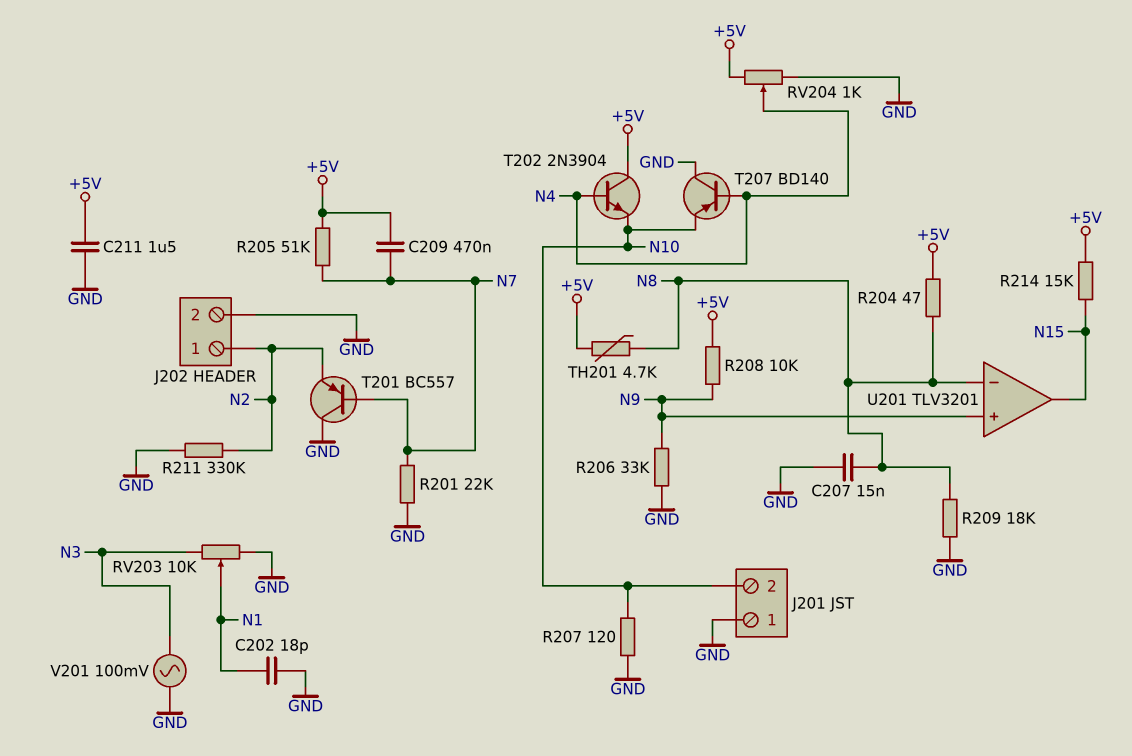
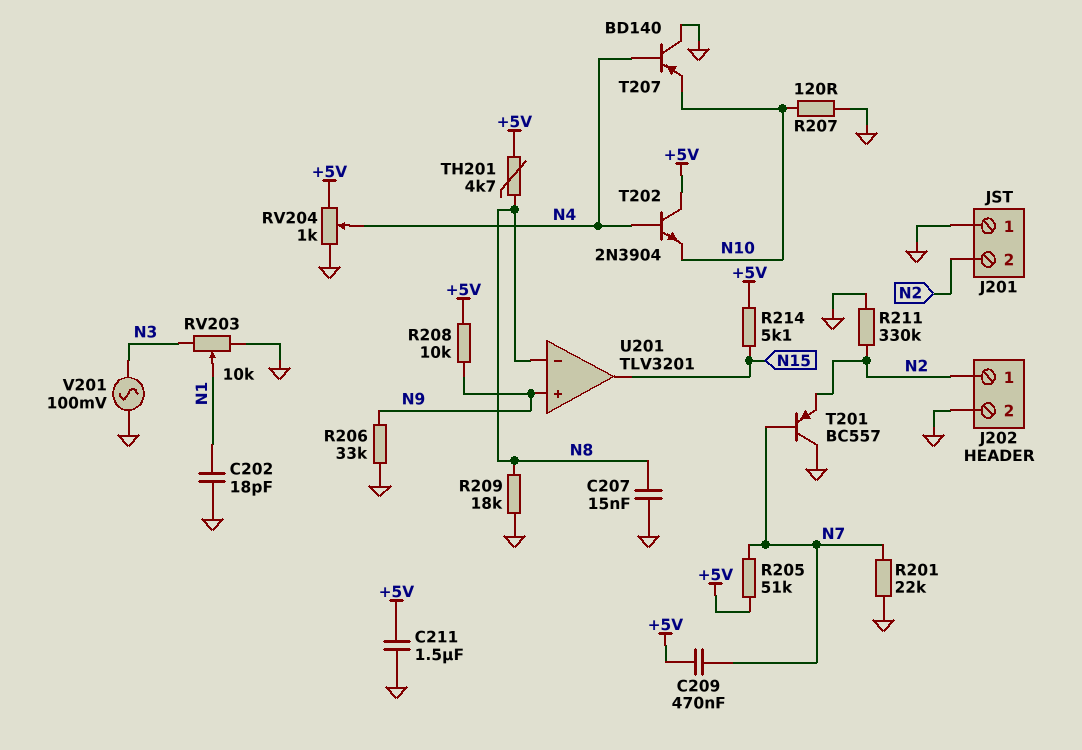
J201 pin 2: N10 -> N2
R204: 47 (+5V, N8) -> none
R214: 15k (+5V, N15) -> 5.1k (+5V, N15)

